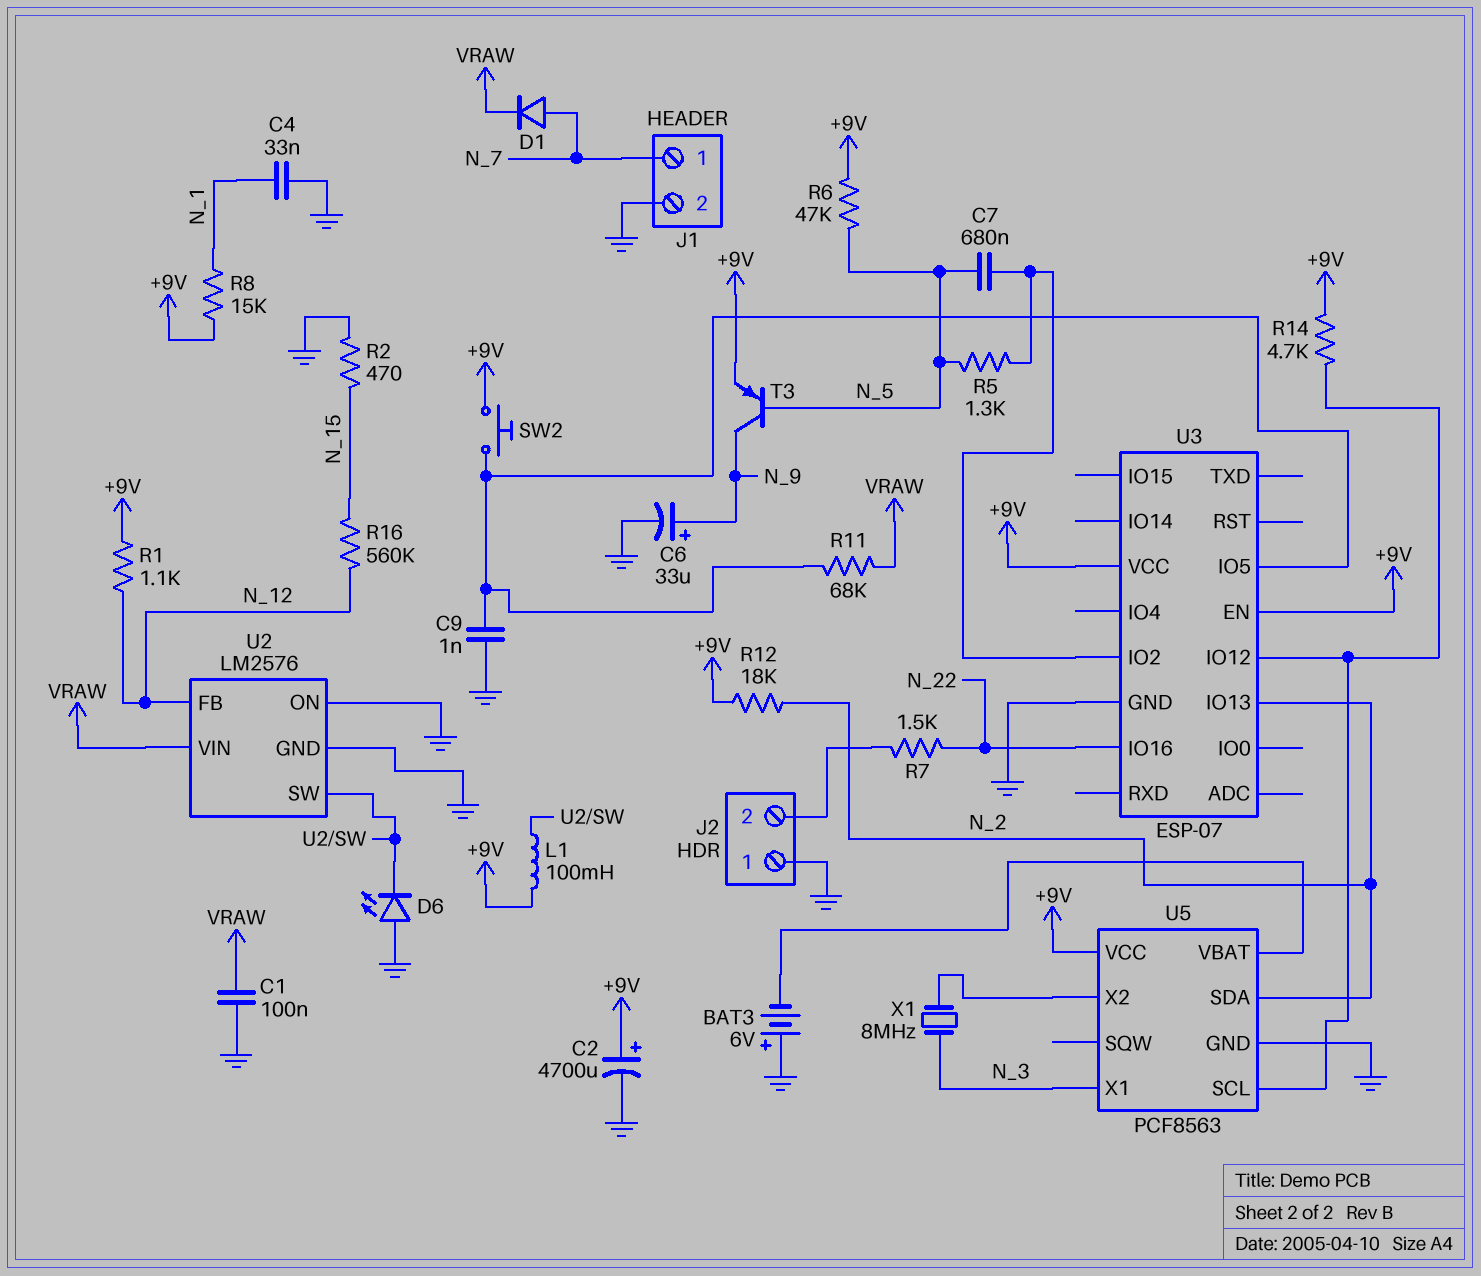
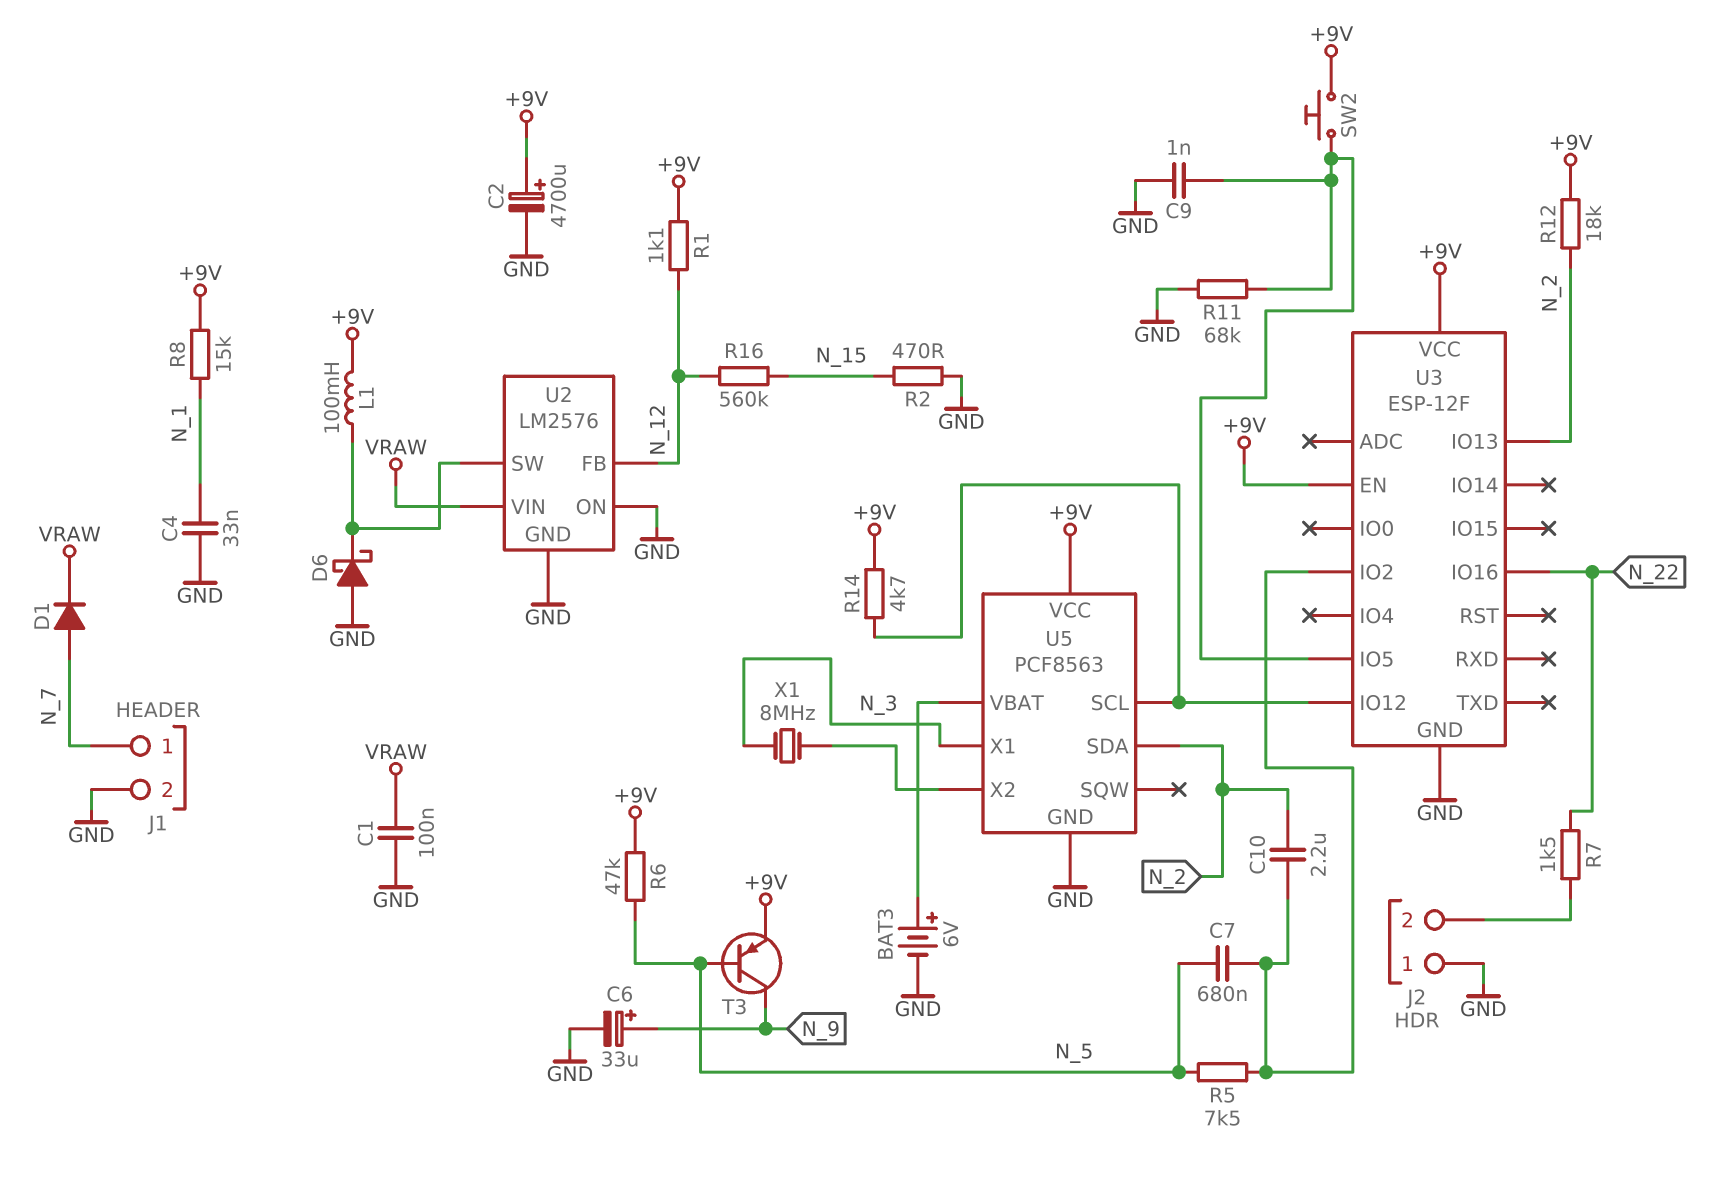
BAT3: 6V (plus GND, minus U5/VBAT) -> 6V (plus U5/VBAT, minus GND)
C10: none -> 2.2uF (N_2, U3/IO2)
D6: LED (A GND, K U2/SW) -> schottky (A GND, K U2/SW)
R5: 1.3k (N_5, U3/IO2) -> 7.5k (N_5, U3/IO2)
R11: 68k (U3/IO5, VRAW) -> 68k (GND, U3/IO5)
U3: ESP-07 -> ESP-12F

